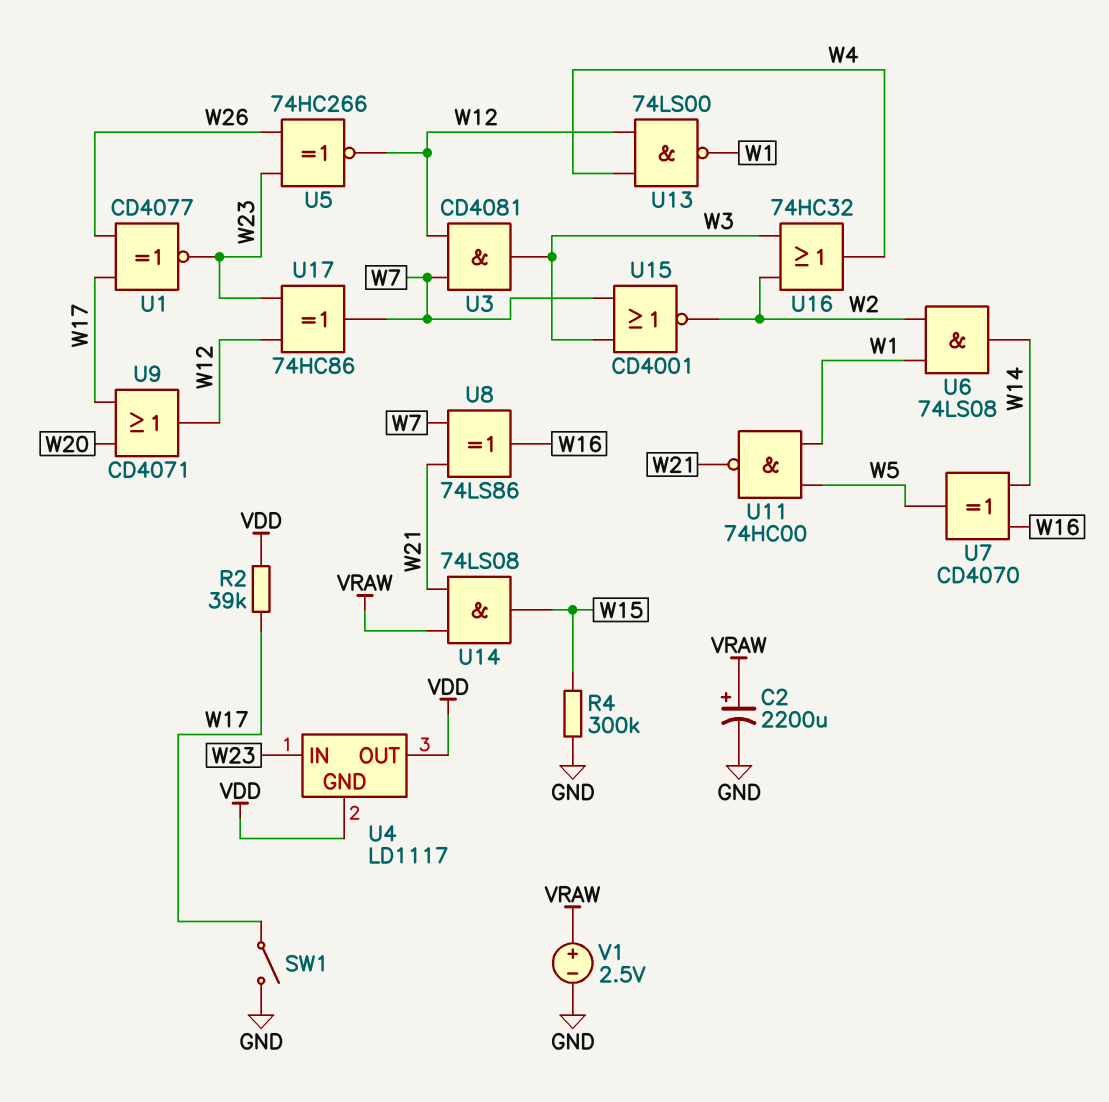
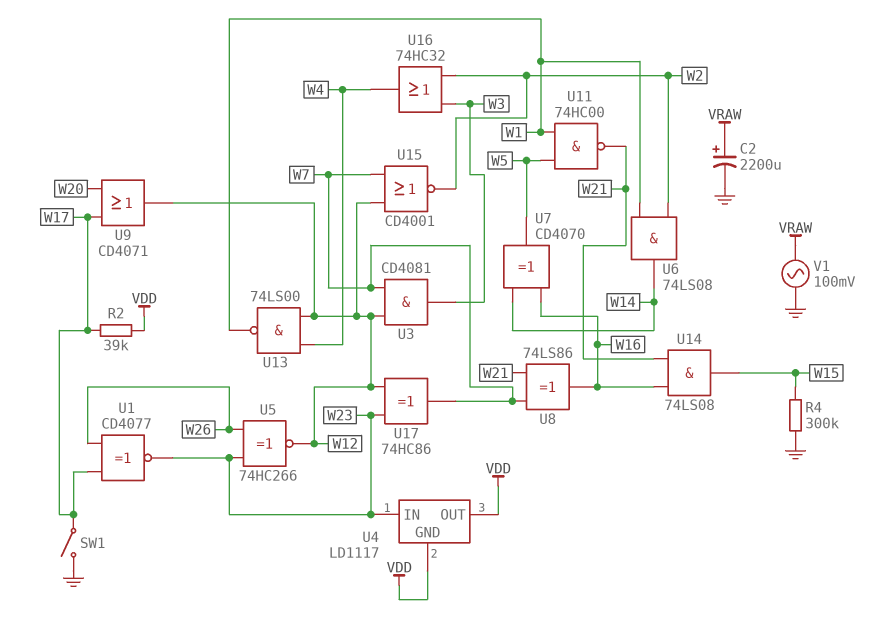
U14: AND 74LS08 (in VRAW, in W21, out W15) -> AND 74LS08 (in W16, in W21, out W15)
U15: NOR CD4001 (in W3, in W7, out W2) -> NOR CD4001 (in W7, in W12, out W2)
V1: 2.5V (plus VRAW, minus GND) -> AC 100mV (GND, VRAW)

